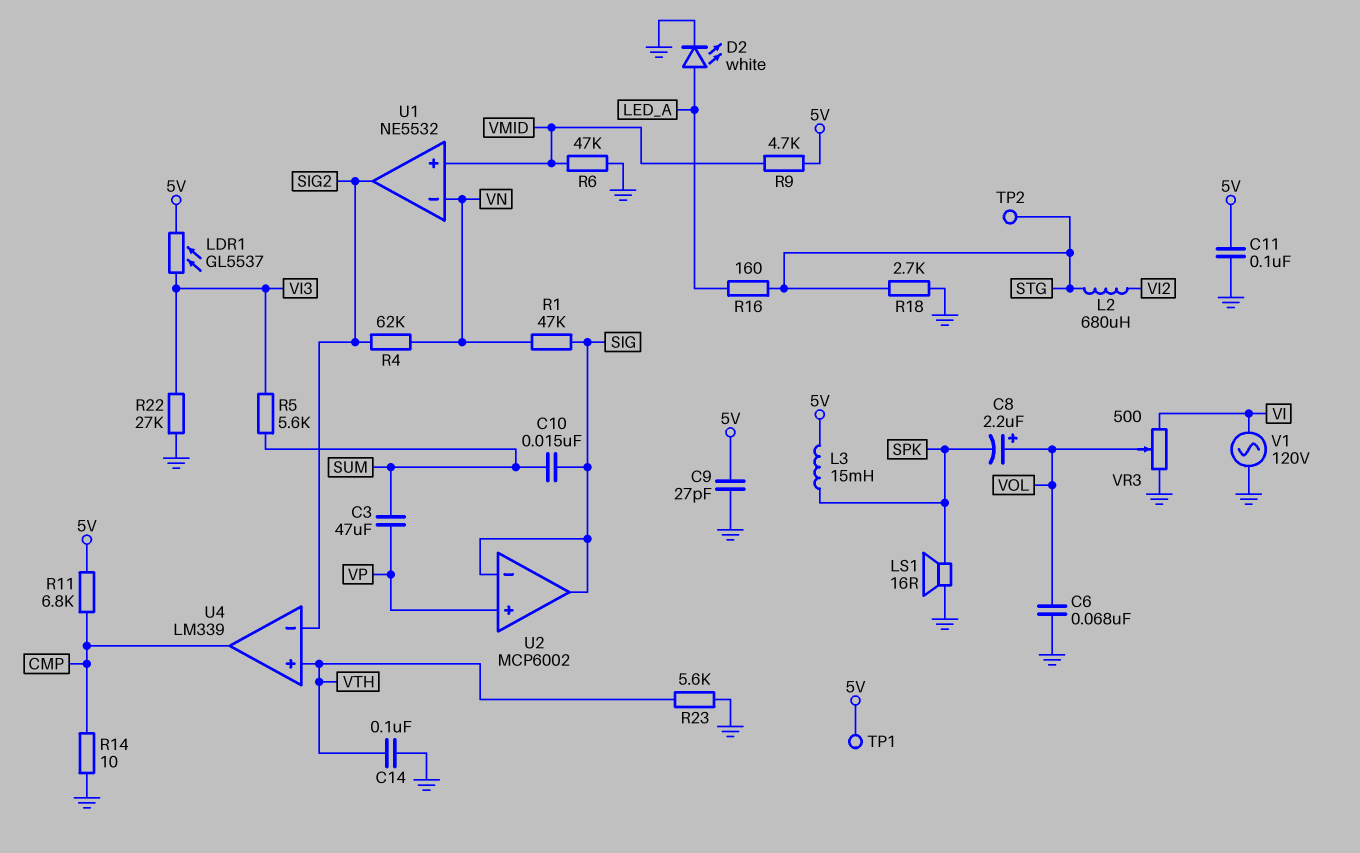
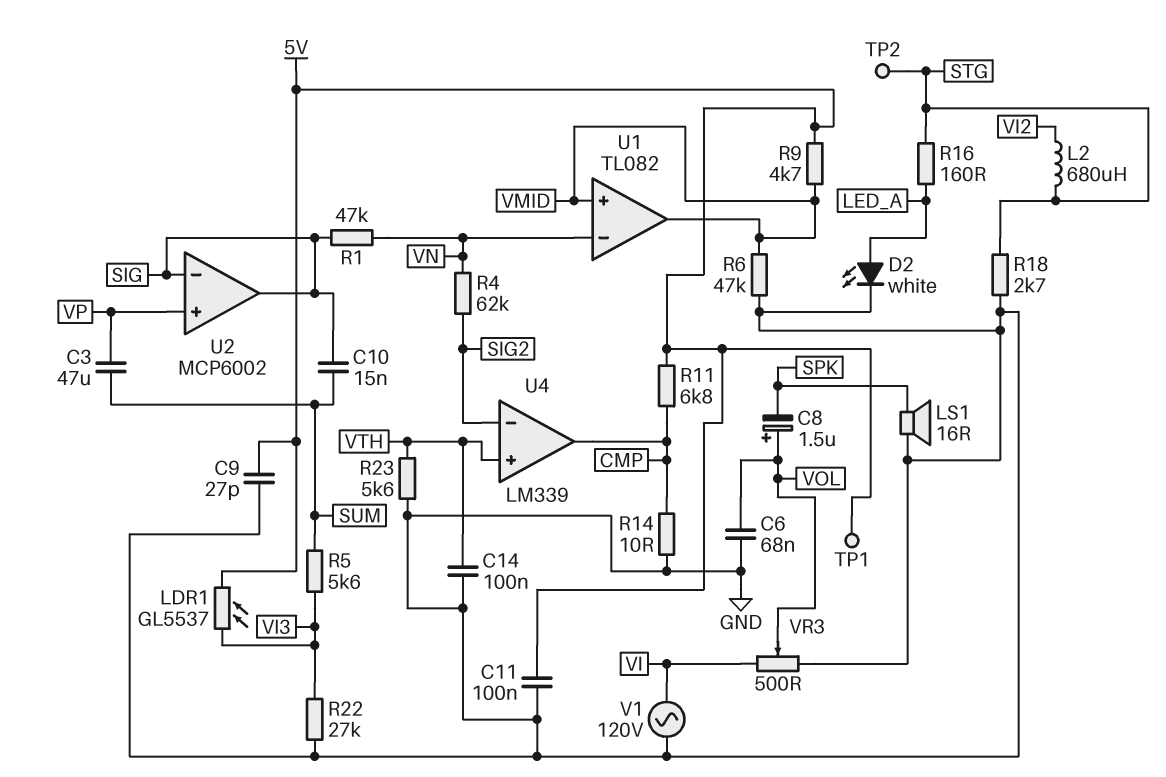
C8: 2.2uF (plus VOL, minus SPK) -> 1.5uF (plus VOL, minus SPK)
L3: 15mH (5V, SPK) -> none
U1: NE5532 -> TL082
U1 pin out: SIG2 -> VMID

